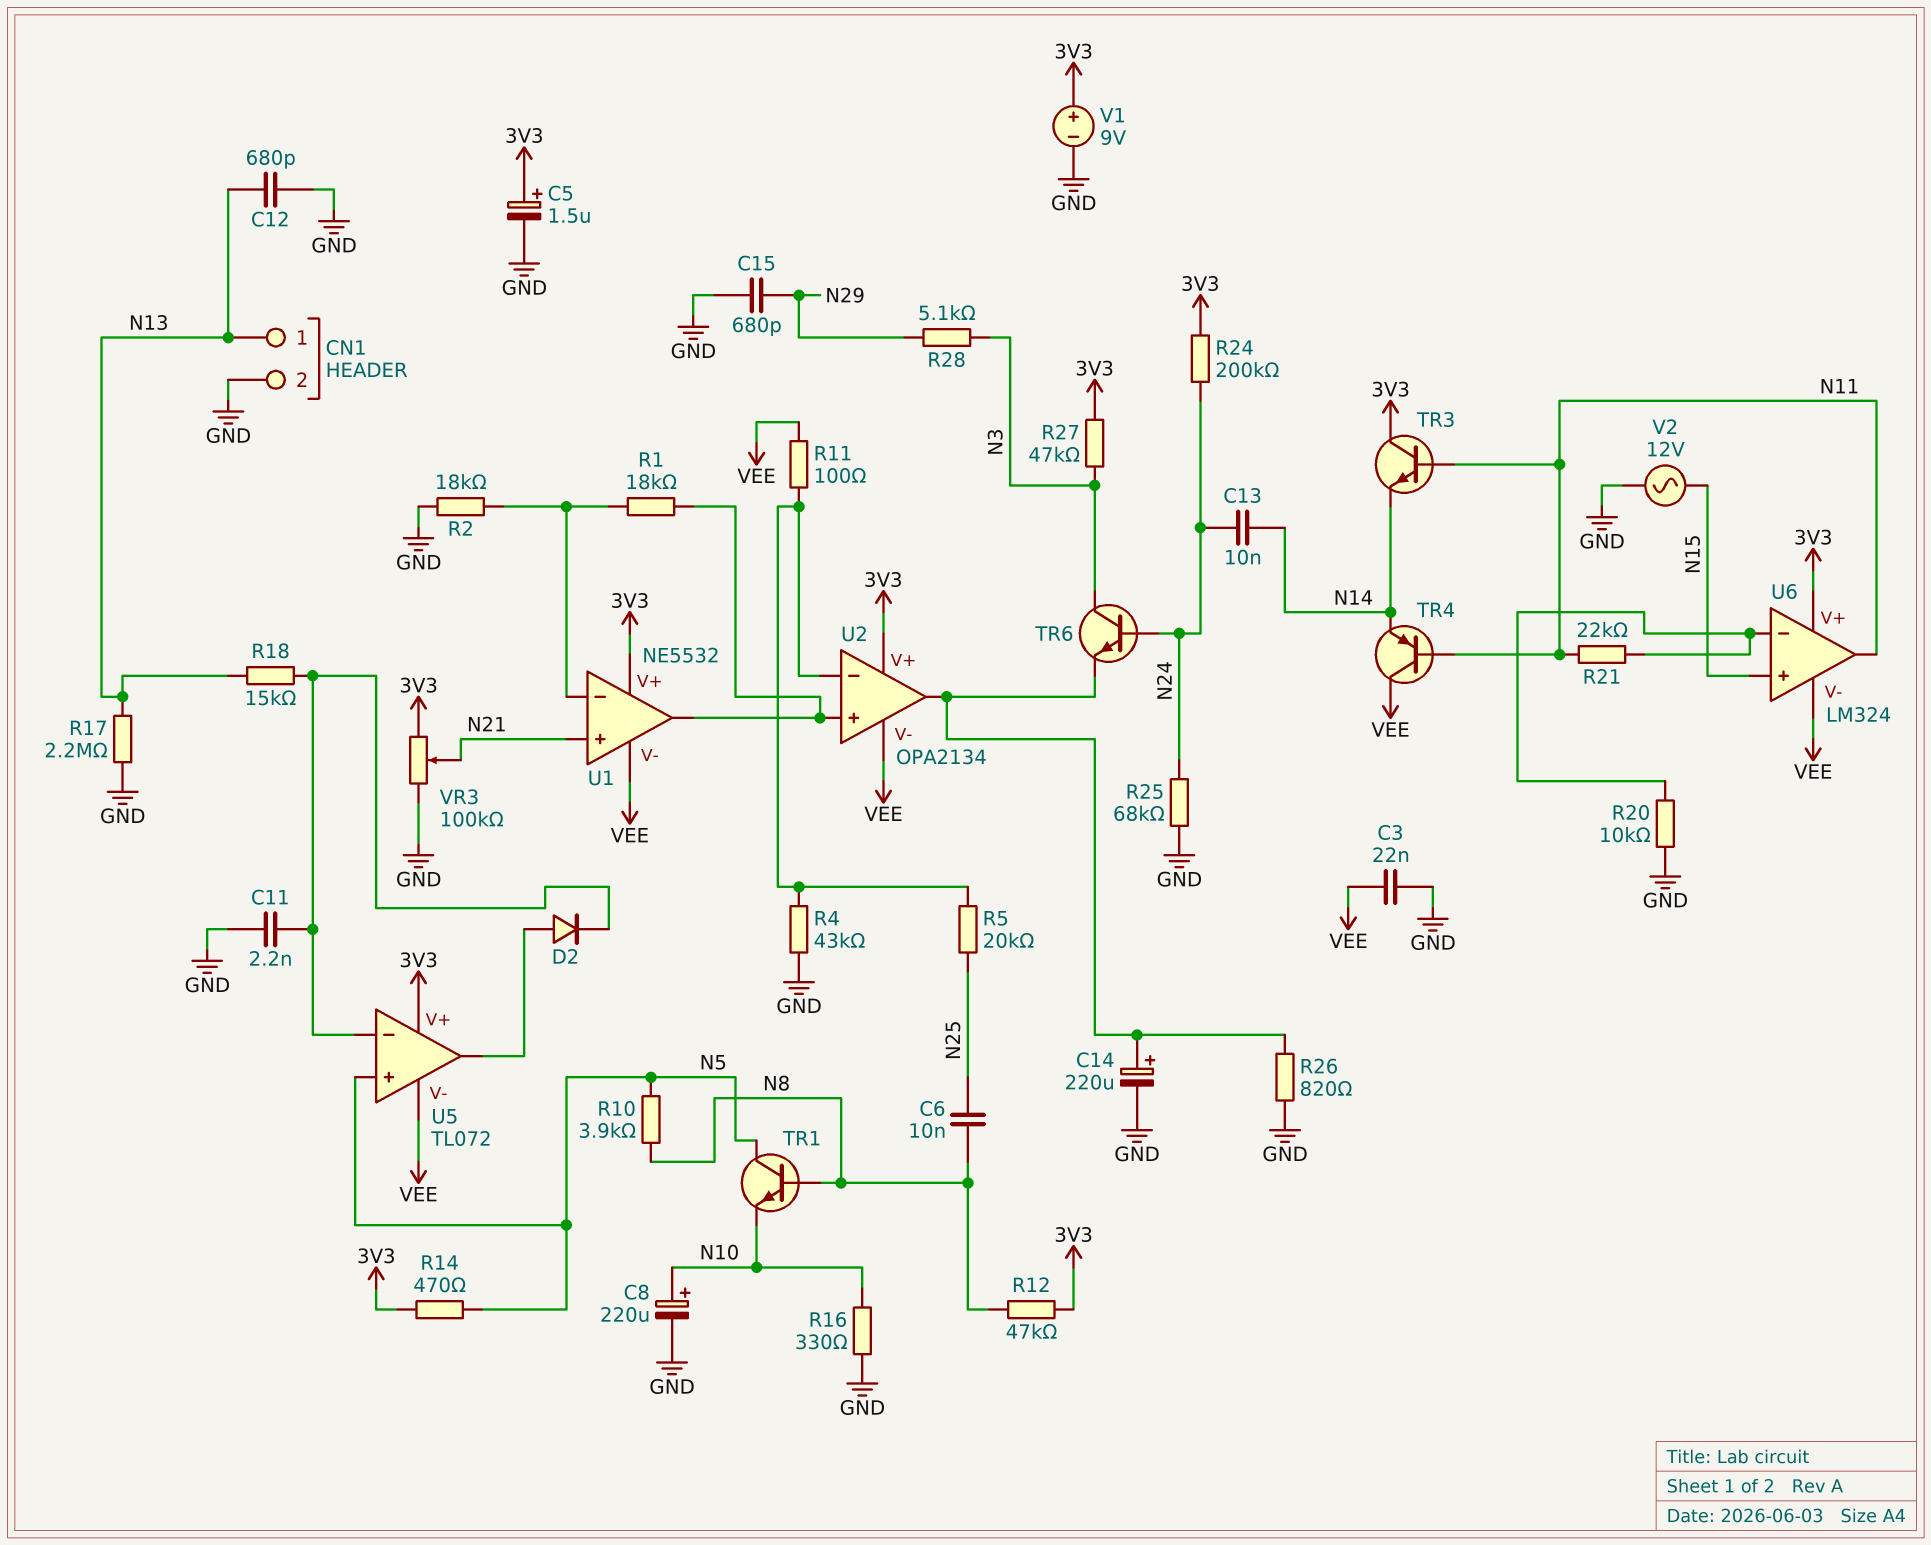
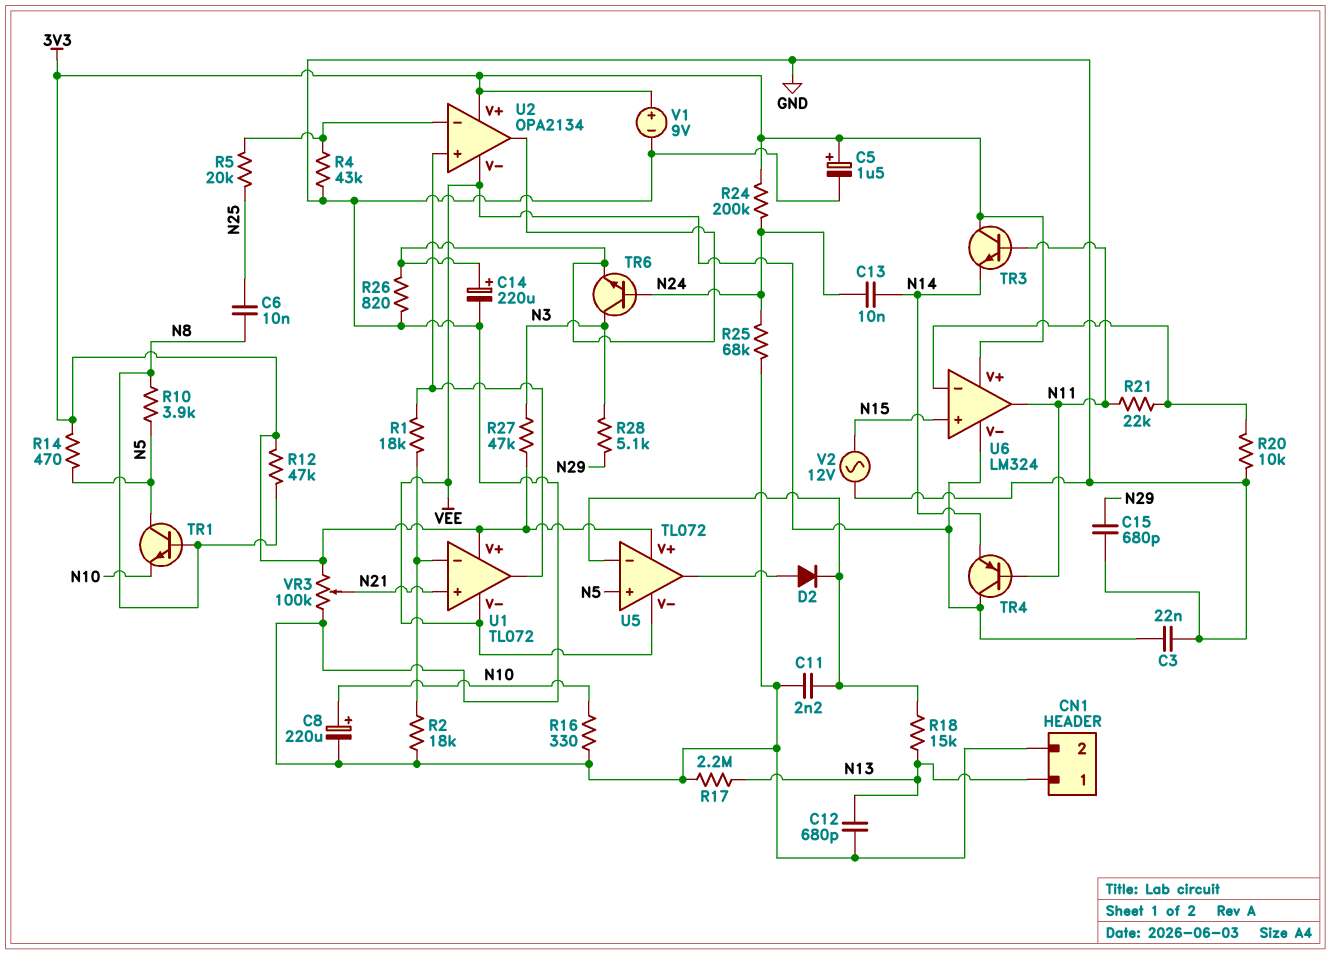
R11: 100 (U2/in-, VEE) -> none
U1: NE5532 -> TL072

